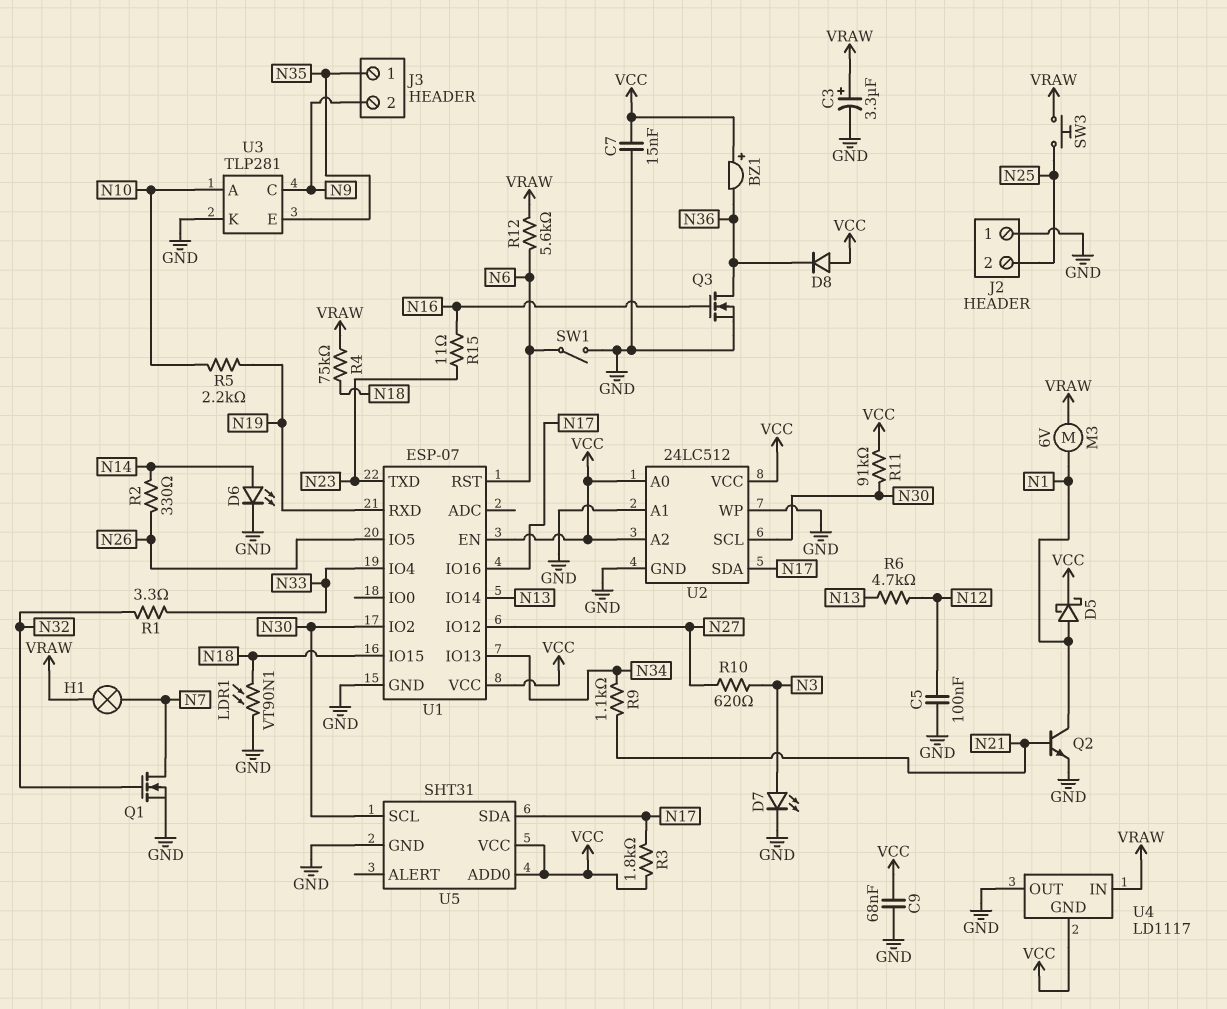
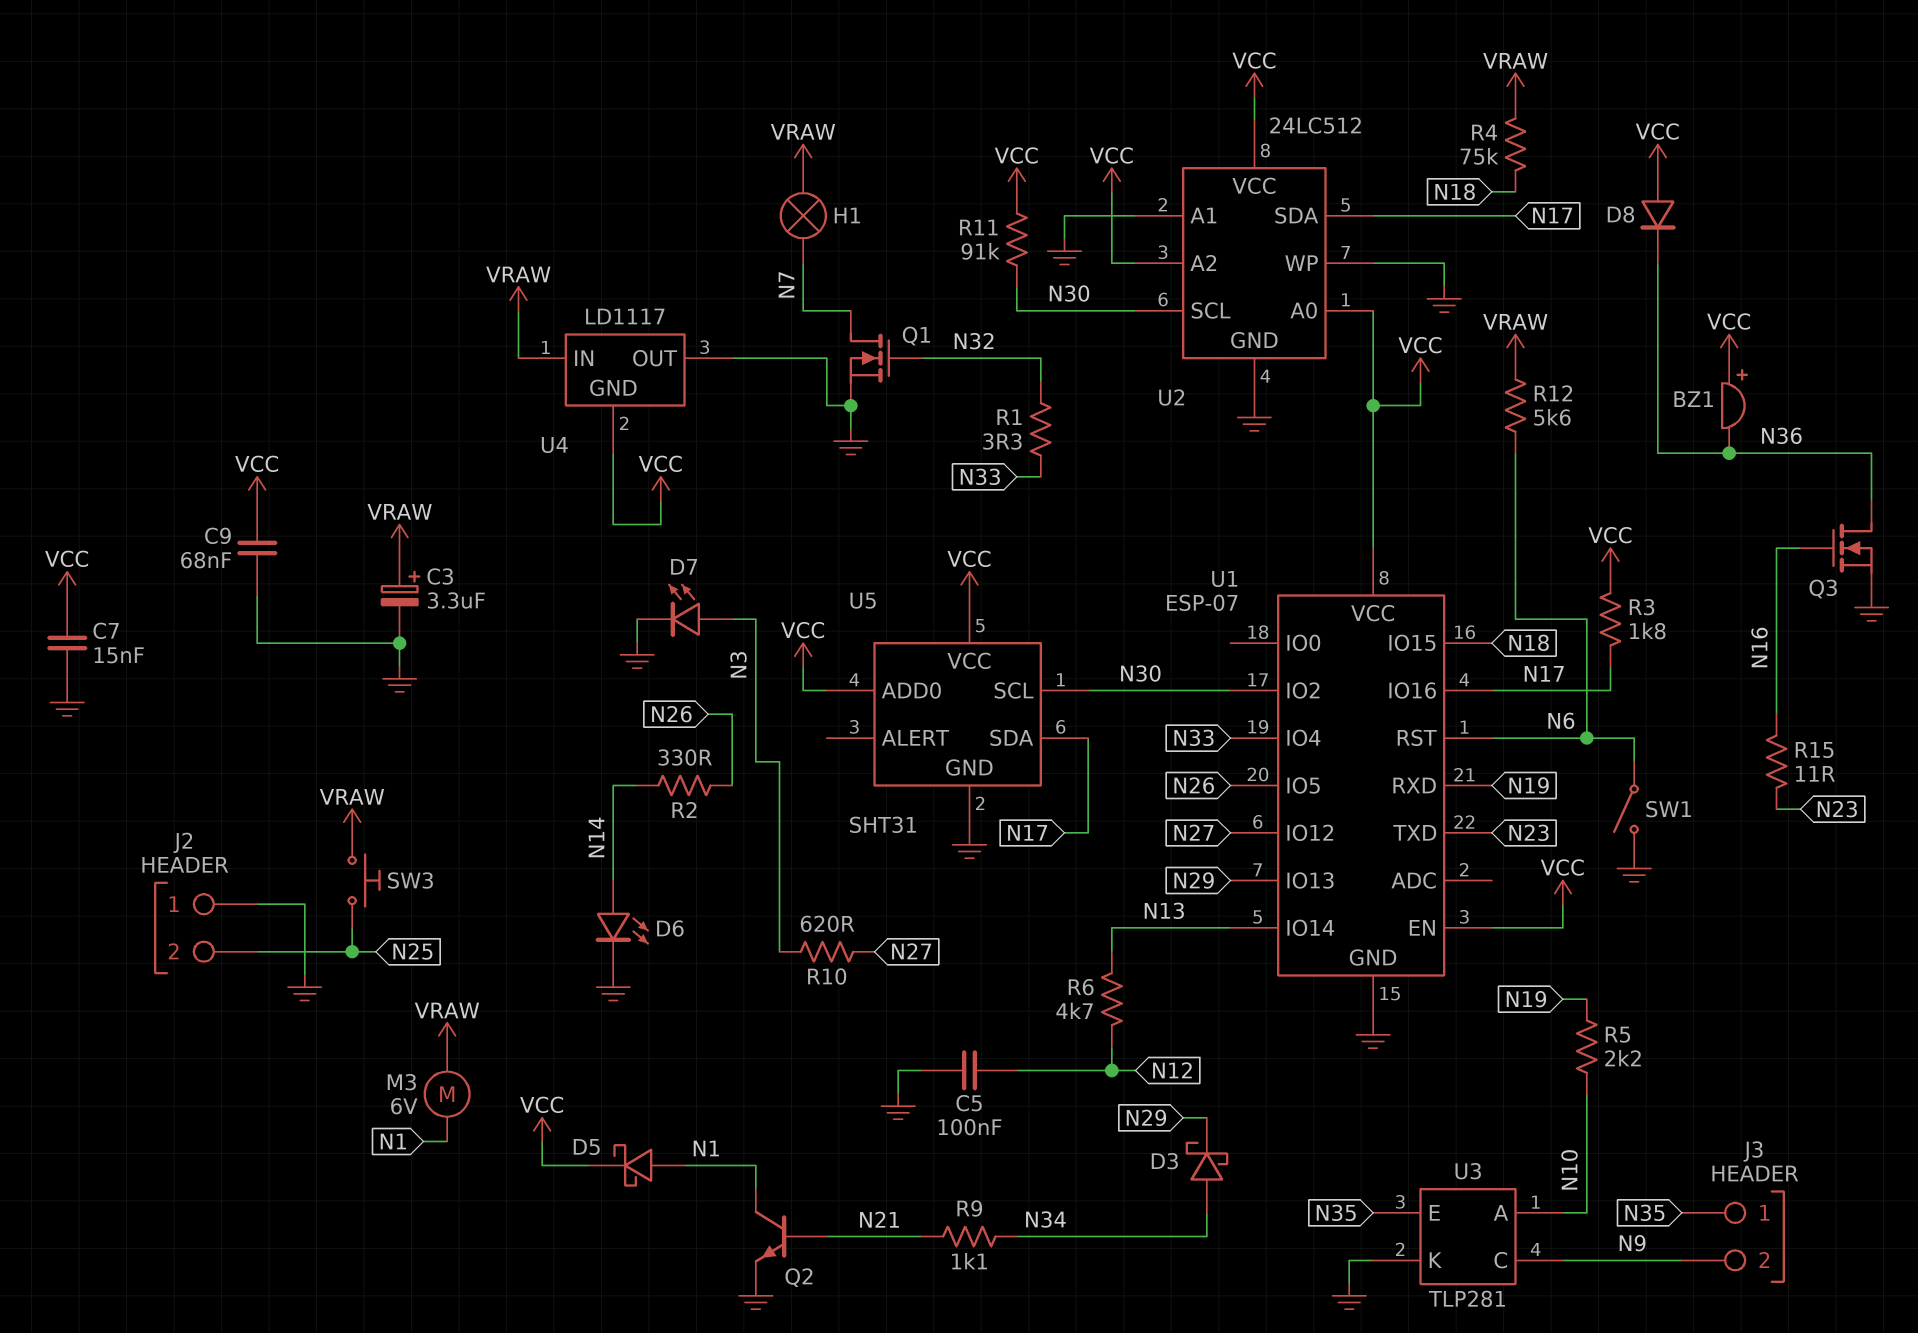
D3: none -> schottky (A N34, K N29)
LDR1: VT90N1 (GND, N18) -> none
U1 pin IO13: N34 -> N29

